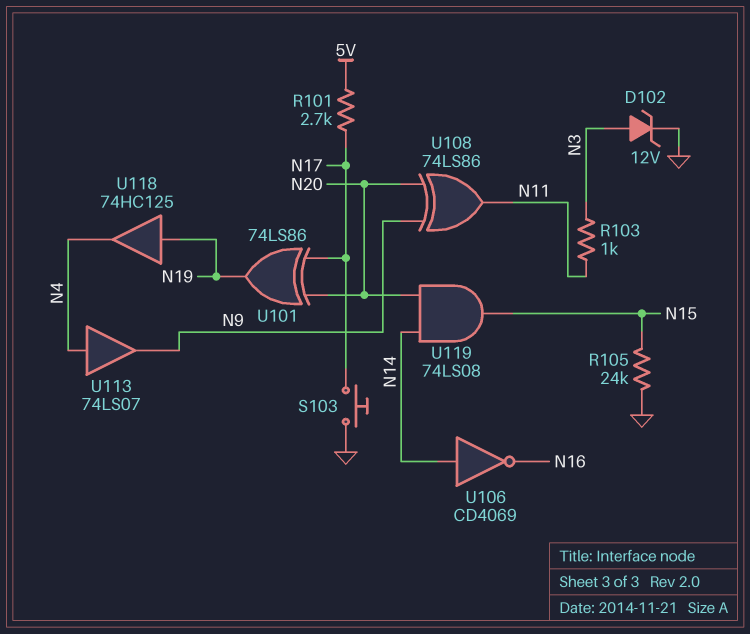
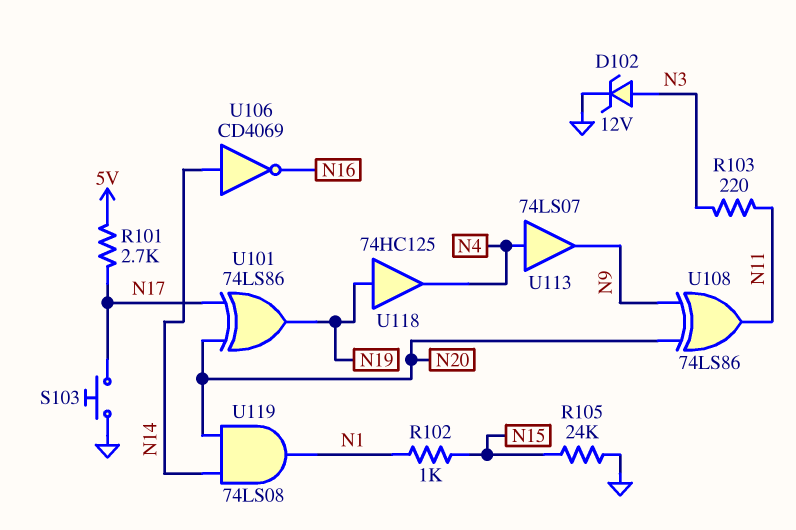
R102: none -> 1k (N1, N15)
R103: 1k (N3, N11) -> 220 (N3, N11)
U119: AND 74LS08 (in N14, in N20, out N15) -> AND 74LS08 (in N14, in N20, out N1)

